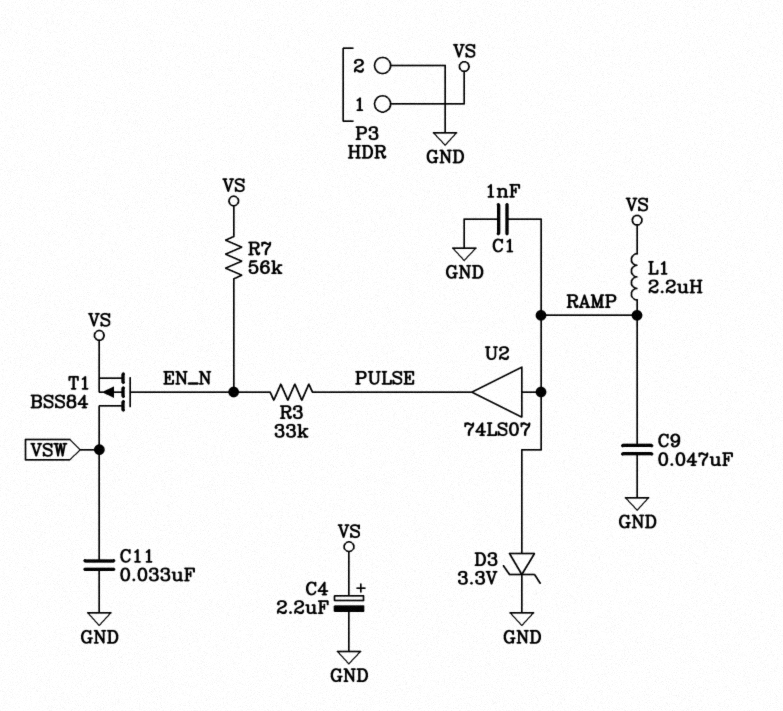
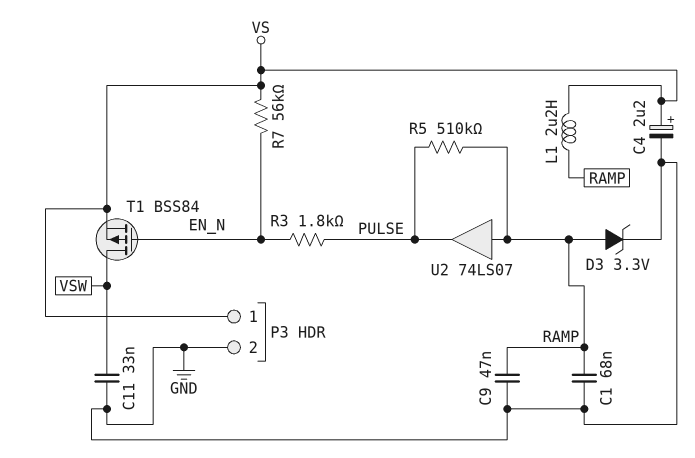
C1: 1nF (GND, RAMP) -> 68nF (GND, RAMP)
R3: 33k (EN_N, PULSE) -> 1.8k (EN_N, PULSE)
R5: none -> 510k (PULSE, RAMP)

